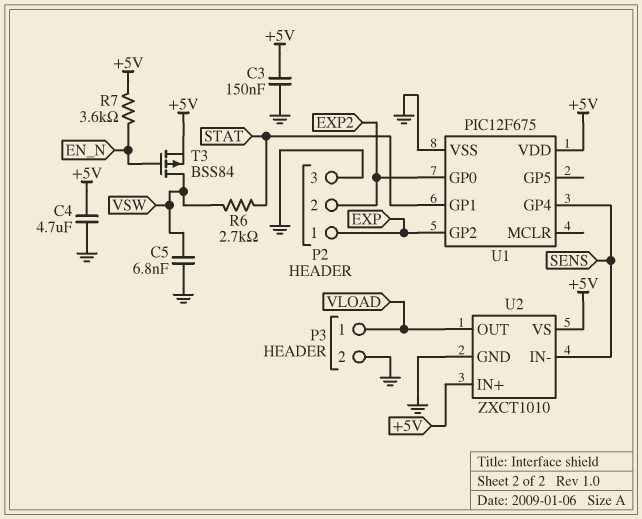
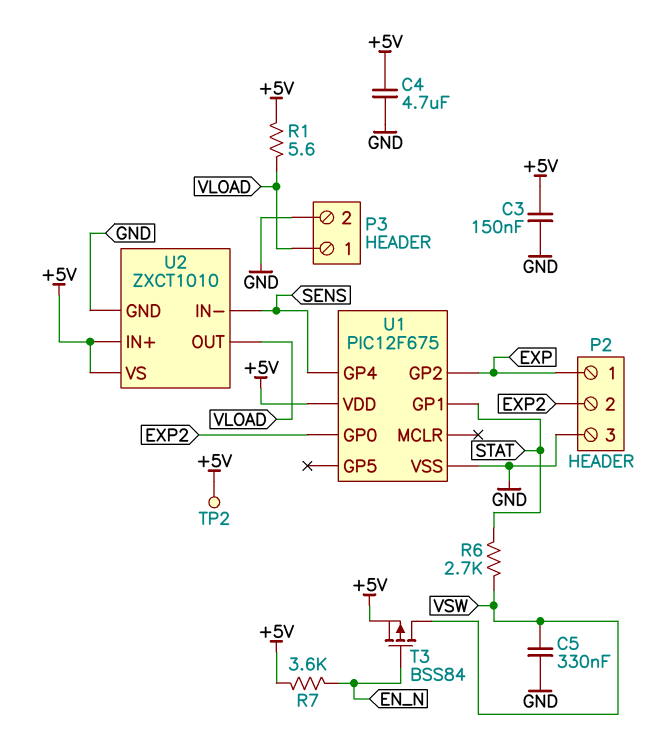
C5: 6.8nF (GND, VSW) -> 330nF (GND, VSW)
R1: none -> 5.6 (+5V, VLOAD)
TP2: none -> test point (+5V)

